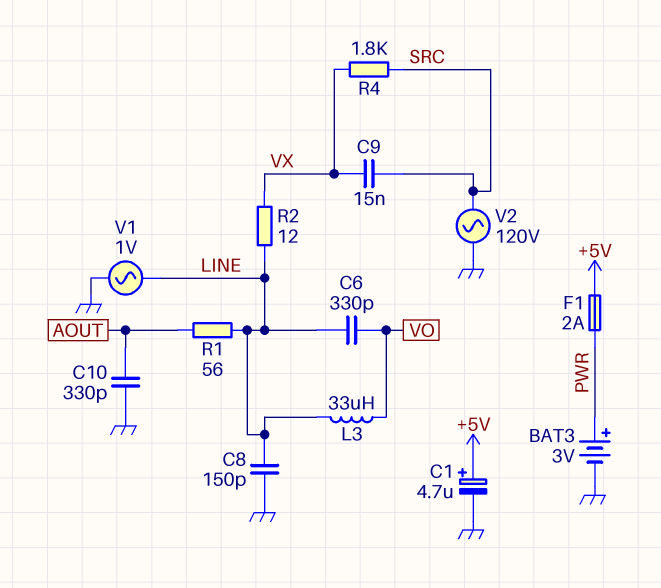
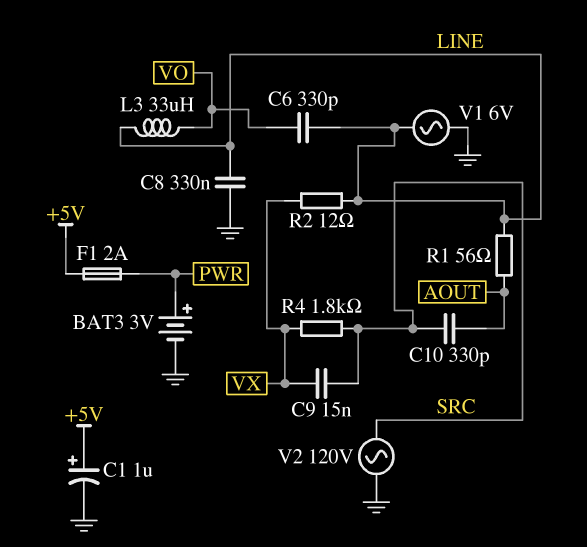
C1: 4.7uF (plus +5V, minus GND) -> 1uF (plus +5V, minus GND)
C8: 150pF (GND, LINE) -> 330nF (GND, LINE)
C10: 330pF (AOUT, GND) -> 330pF (AOUT, SRC)
V1: AC 1V (GND, LINE) -> AC 6V (GND, LINE)

